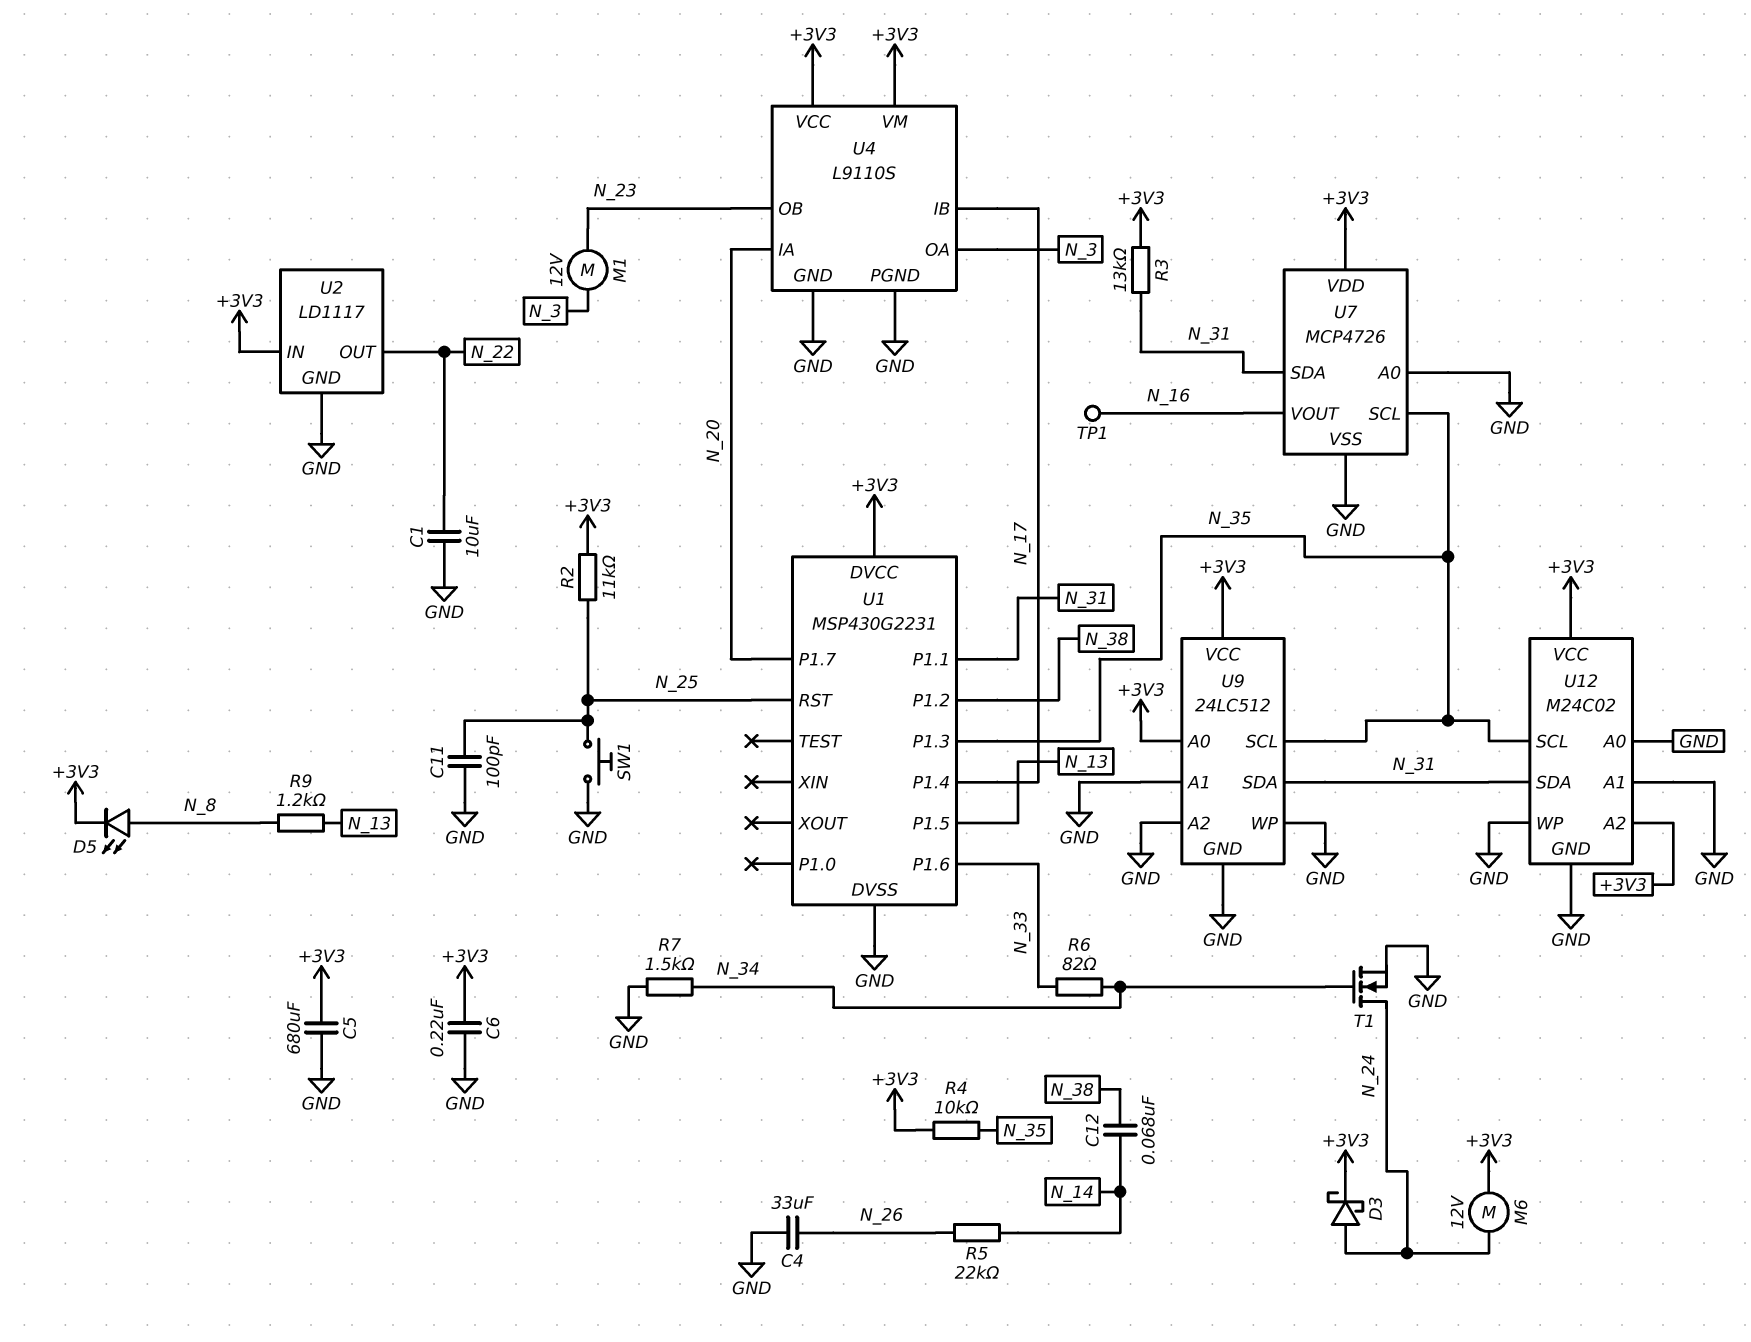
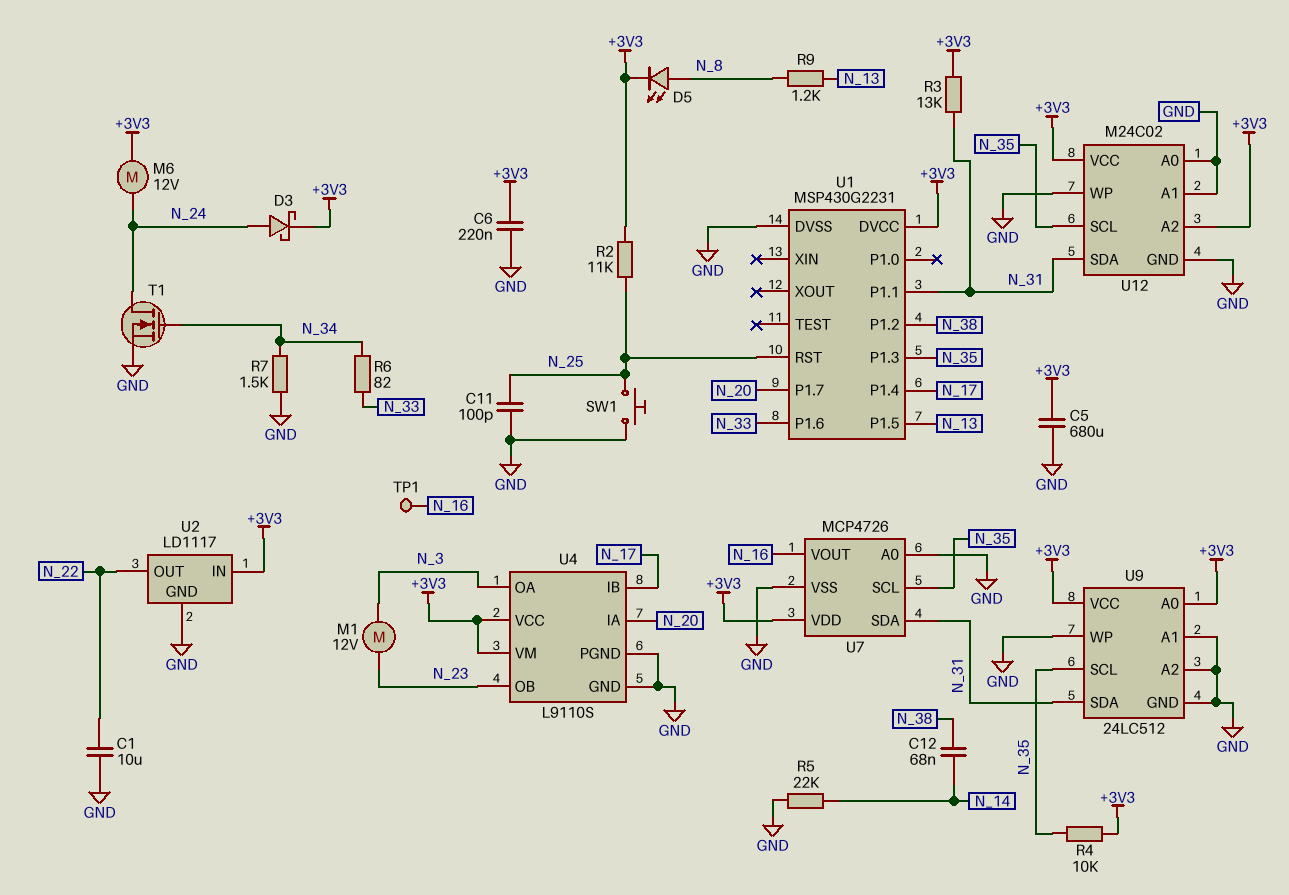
C4: 33uF (GND, N_26) -> none
R5: 22k (N_14, N_26) -> 22k (GND, N_14)

